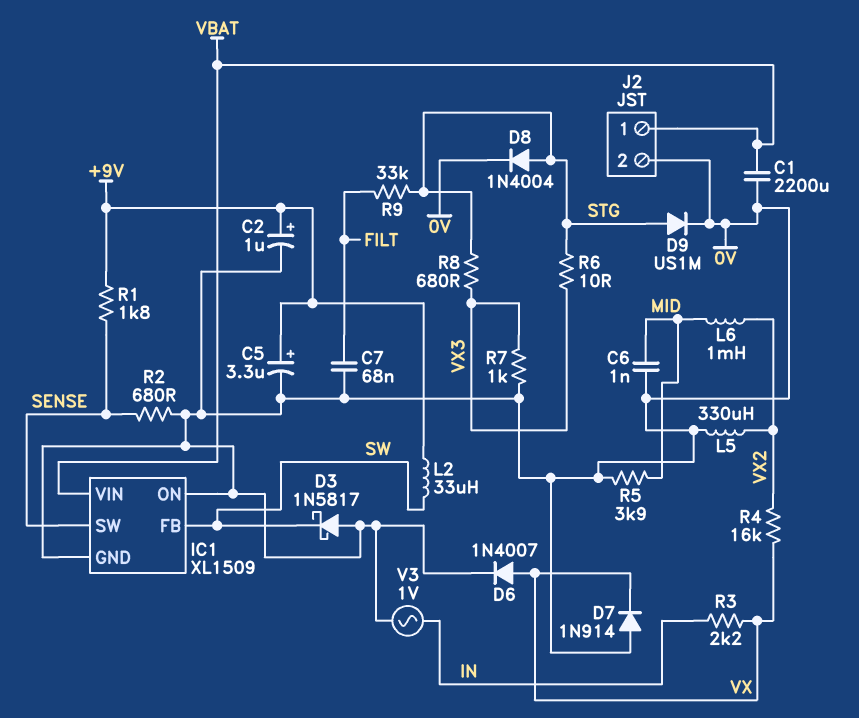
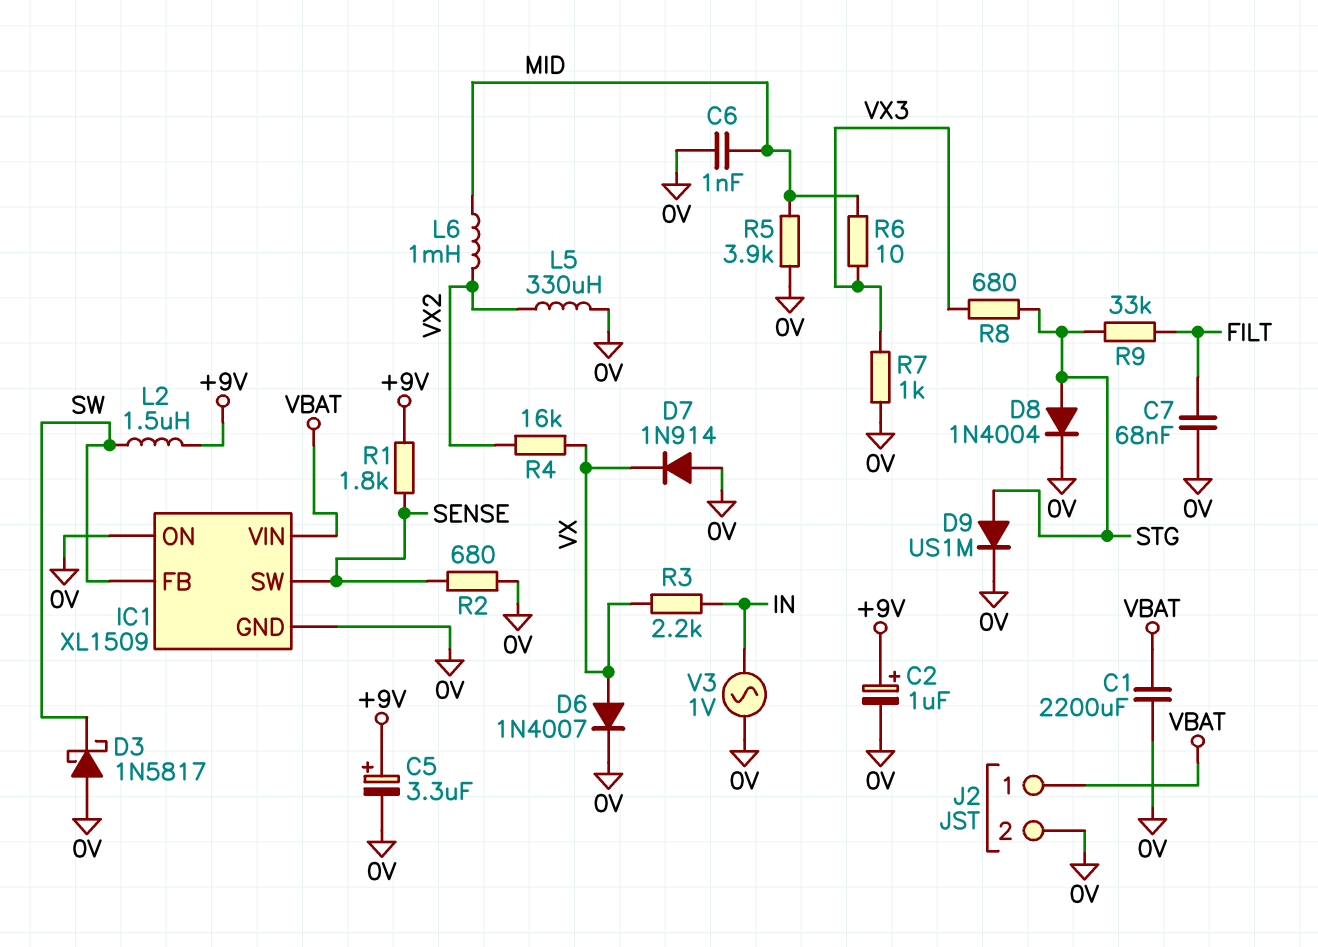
L2: 33uH (+9V, SW) -> 1.5uH (+9V, SW)
R6: 10 (STG, VX3) -> 10 (MID, VX3)

